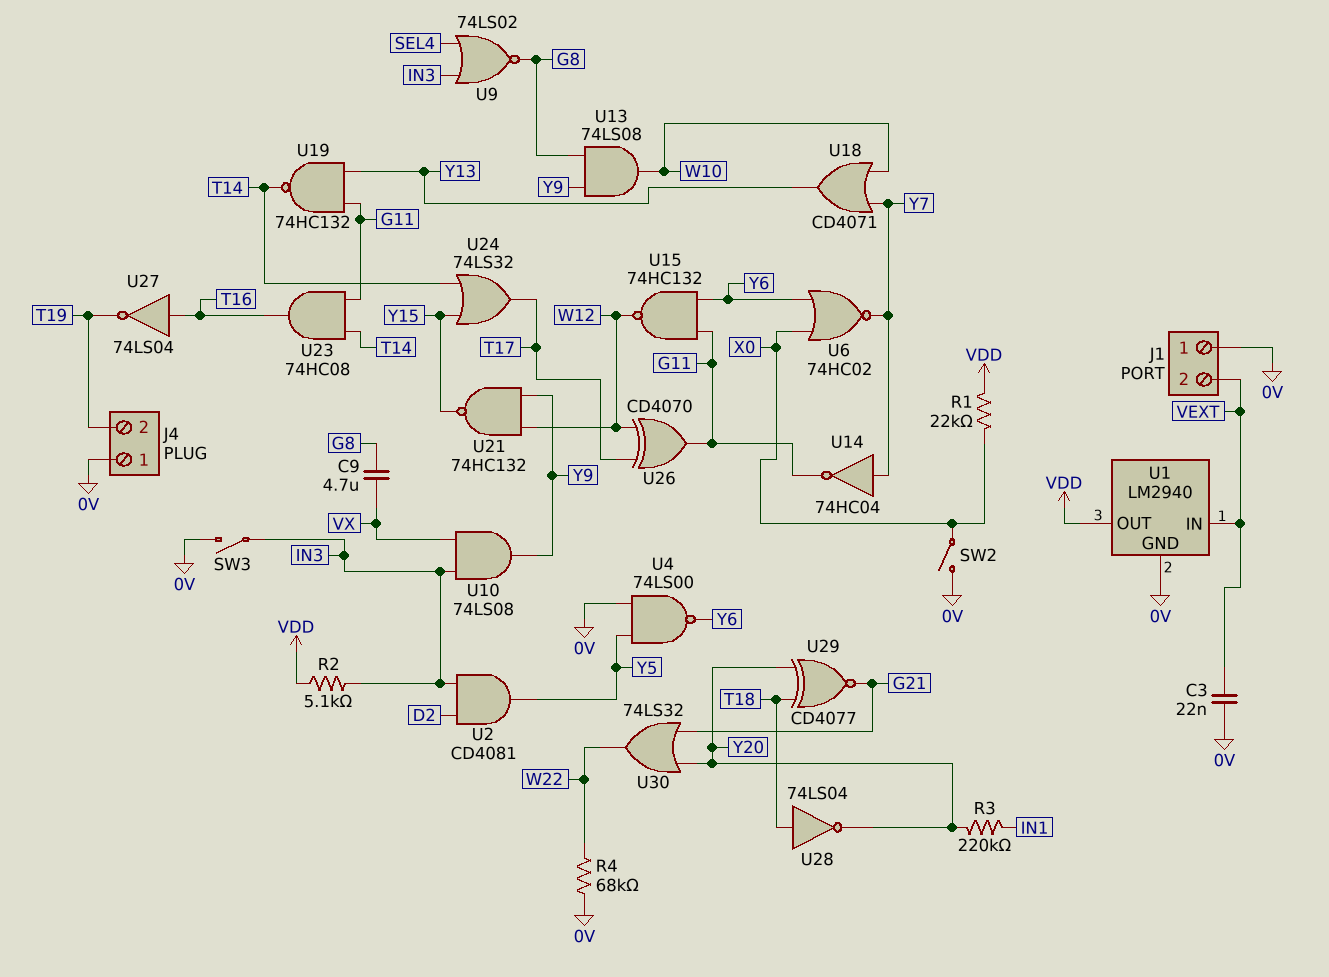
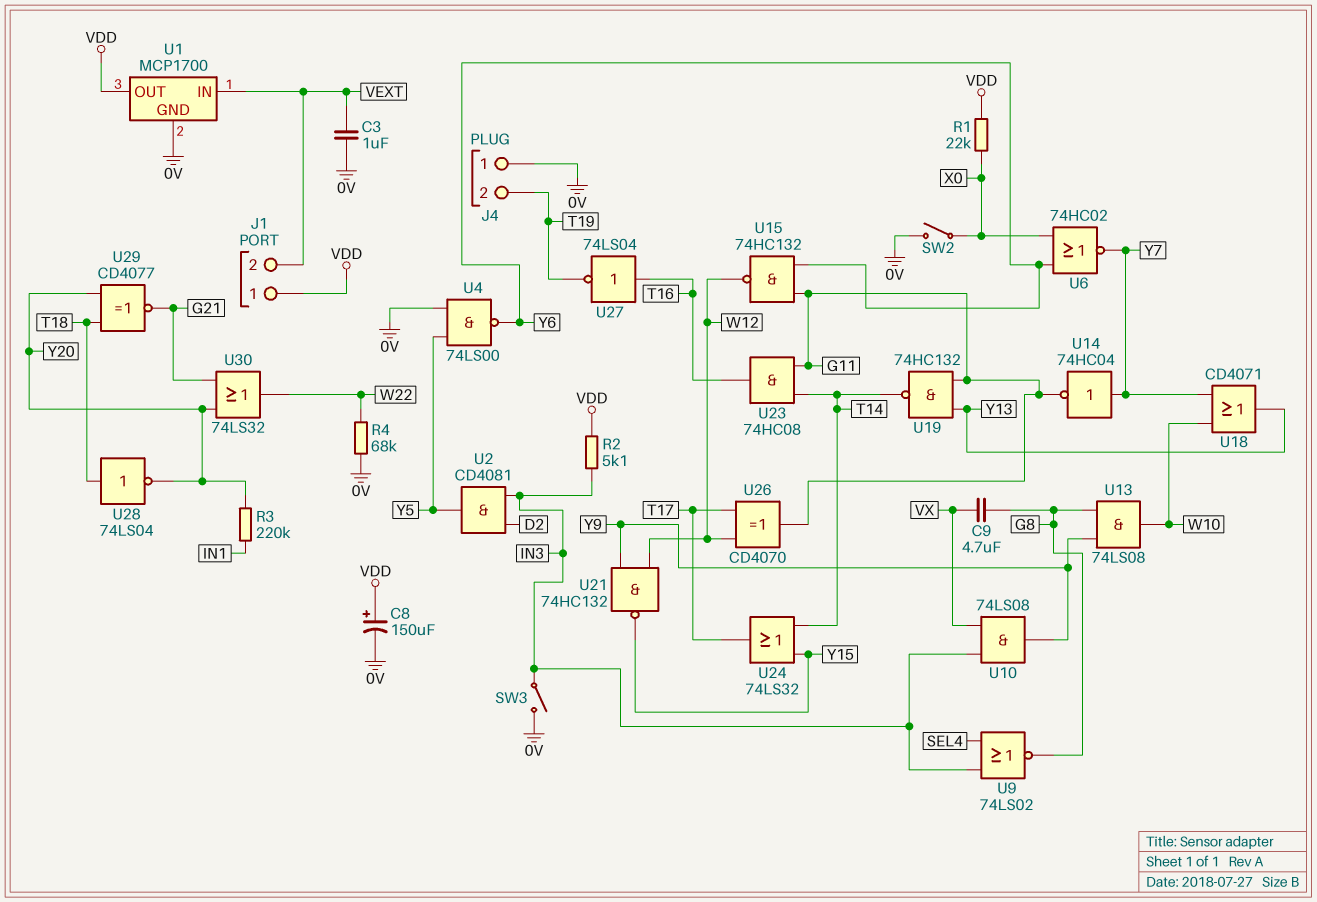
C3: 22nF (0V, VEXT) -> 1uF (0V, VEXT)
C8: none -> 150uF (plus VDD, minus 0V)
J1 pin 1: 0V -> VDD
U1: LM2940 -> MCP1700

